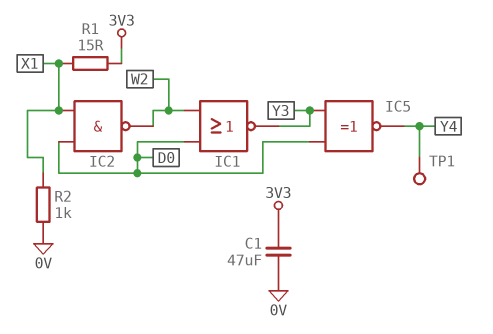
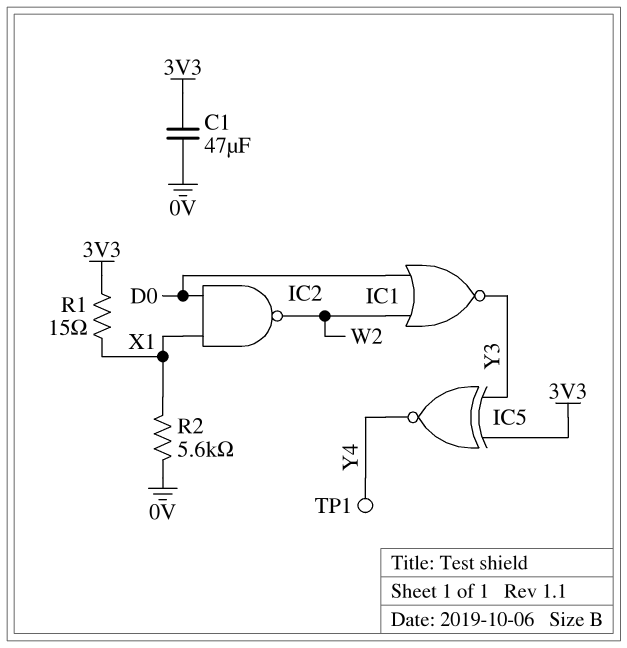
IC5: XNOR (in D0, in Y3, out Y4) -> XNOR (in 3V3, in Y3, out Y4)
R2: 1k (0V, X1) -> 5.6k (0V, X1)

